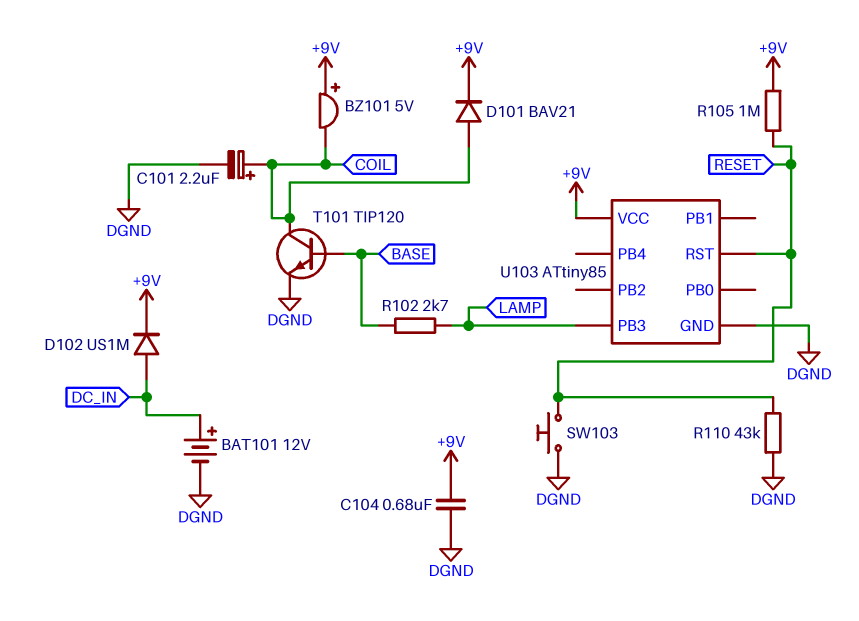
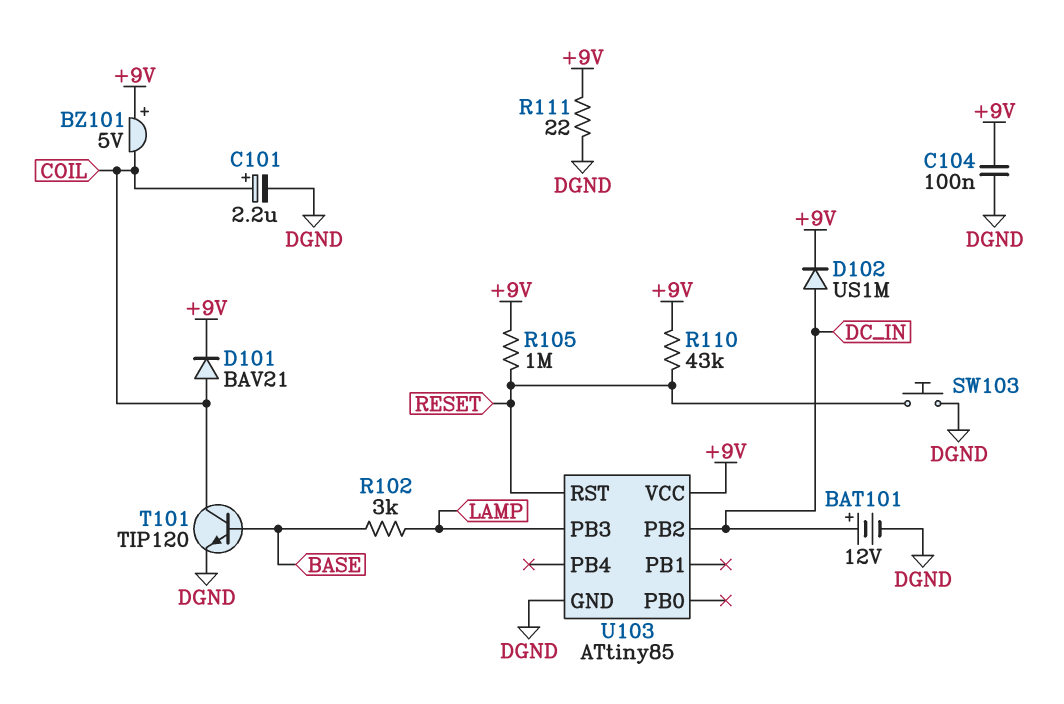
C104: 680nF (+9V, DGND) -> 100nF (+9V, DGND)
R102: 2.7k (BASE, LAMP) -> 3k (BASE, LAMP)
R110: 43k (DGND, RESET) -> 43k (+9V, RESET)
R111: none -> 22 (+9V, DGND)
U103 pin PB2: none -> DC_IN

